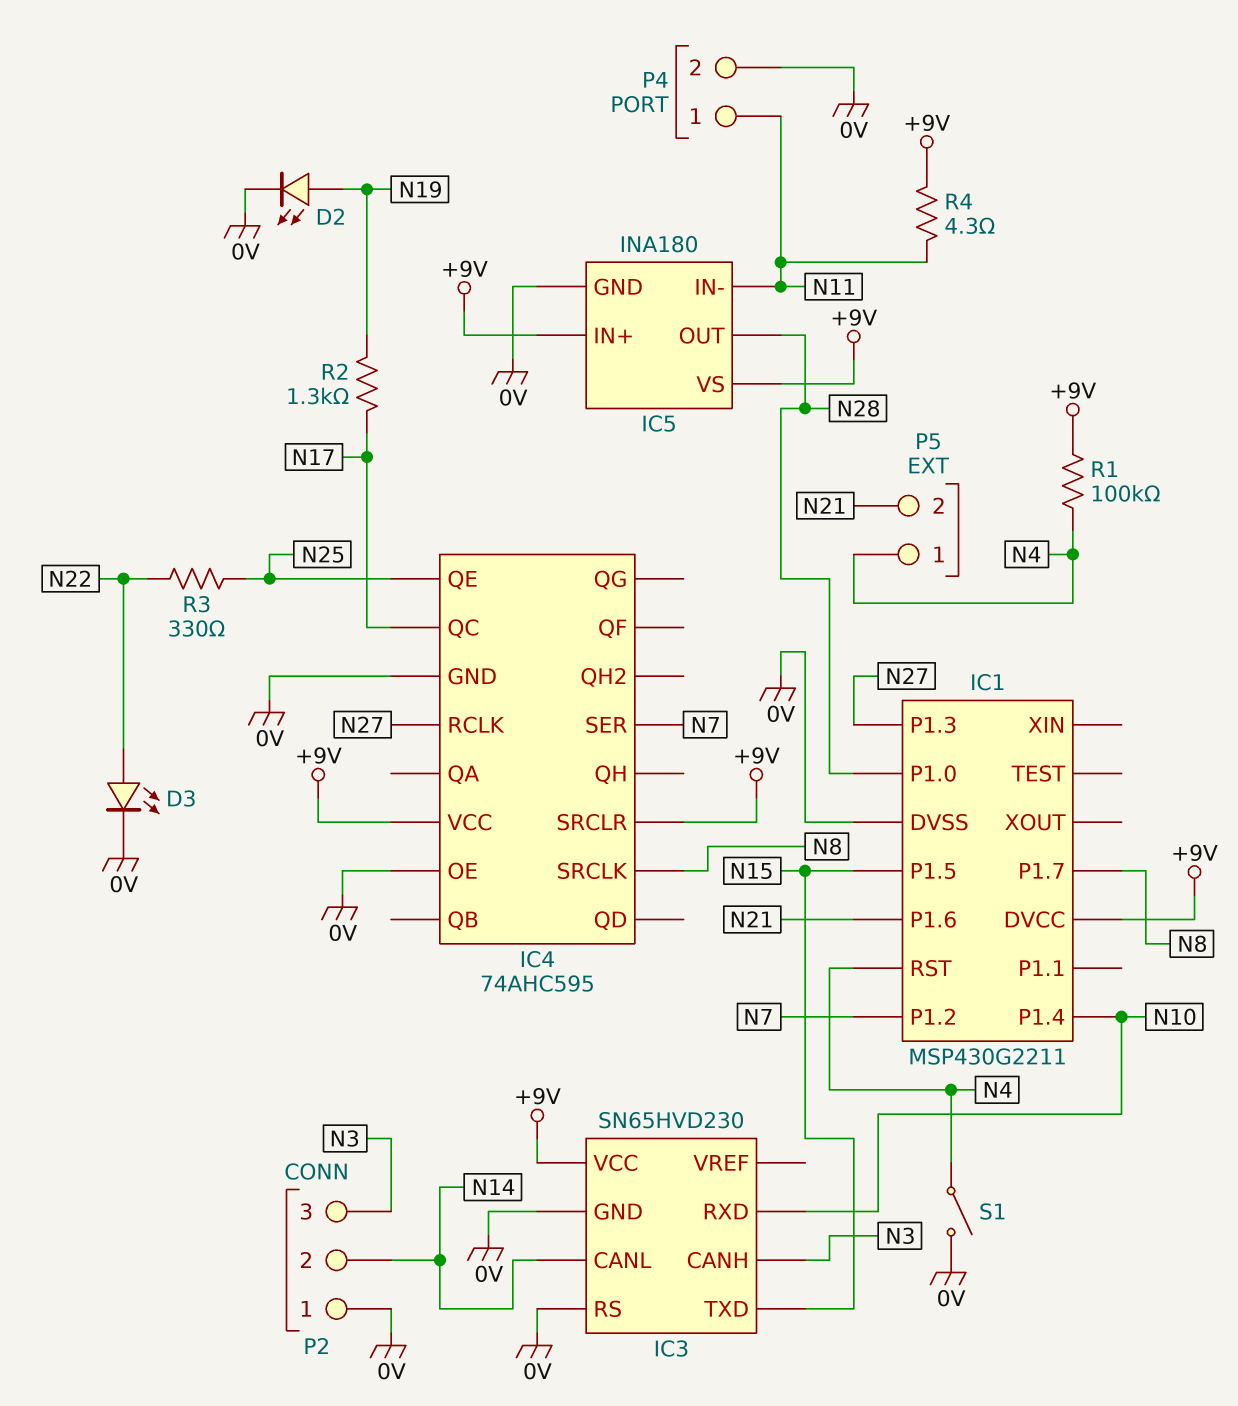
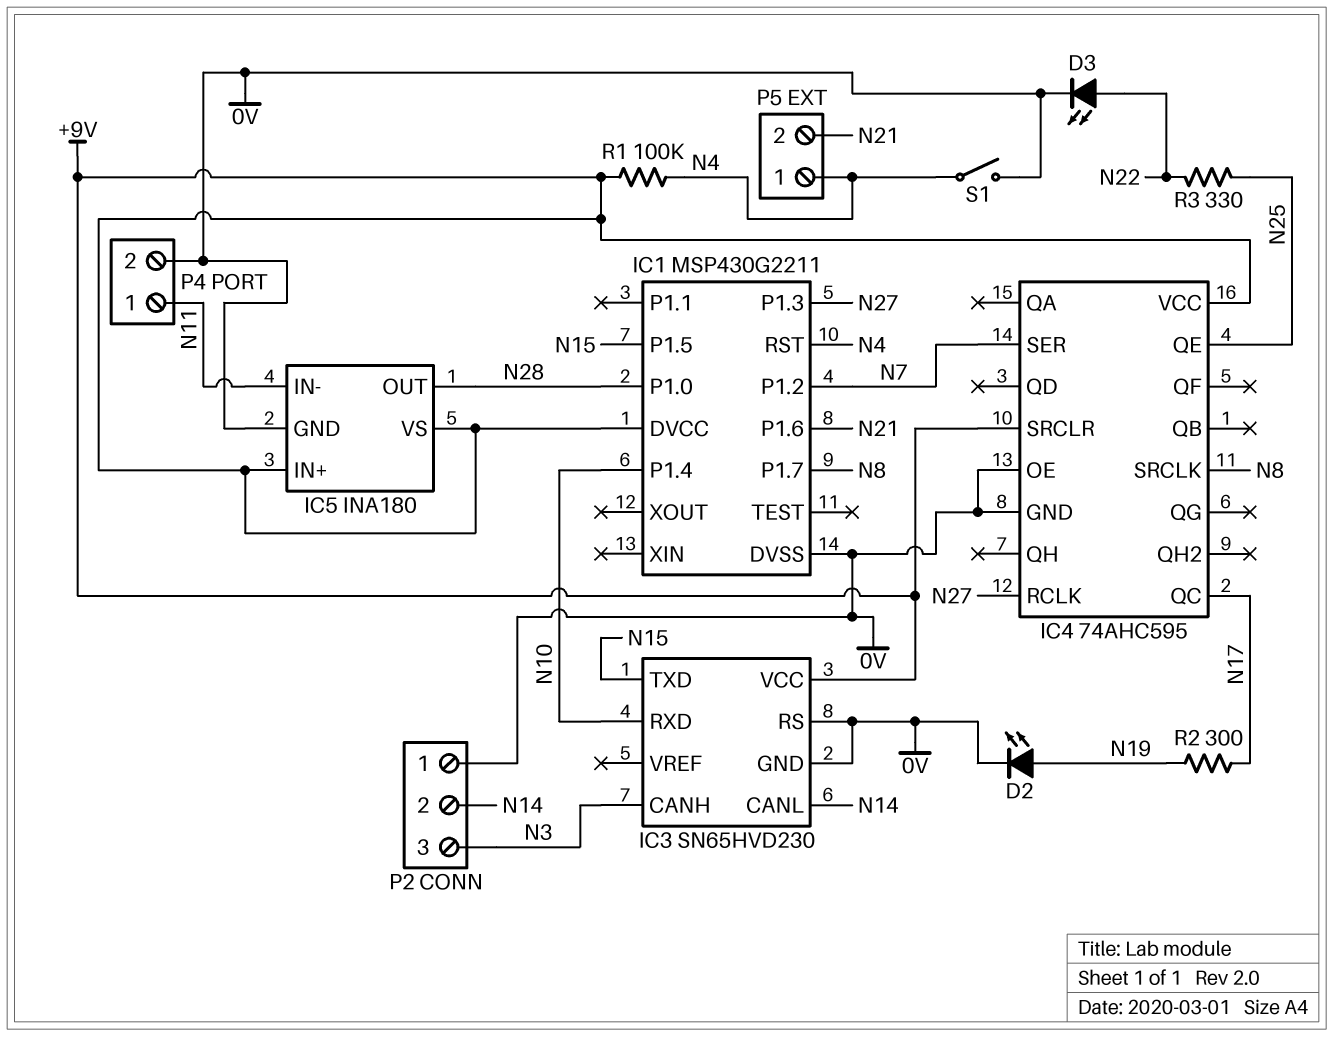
R2: 1.3k (N17, N19) -> 300 (N17, N19)
R4: 4.3 (+9V, N11) -> none

